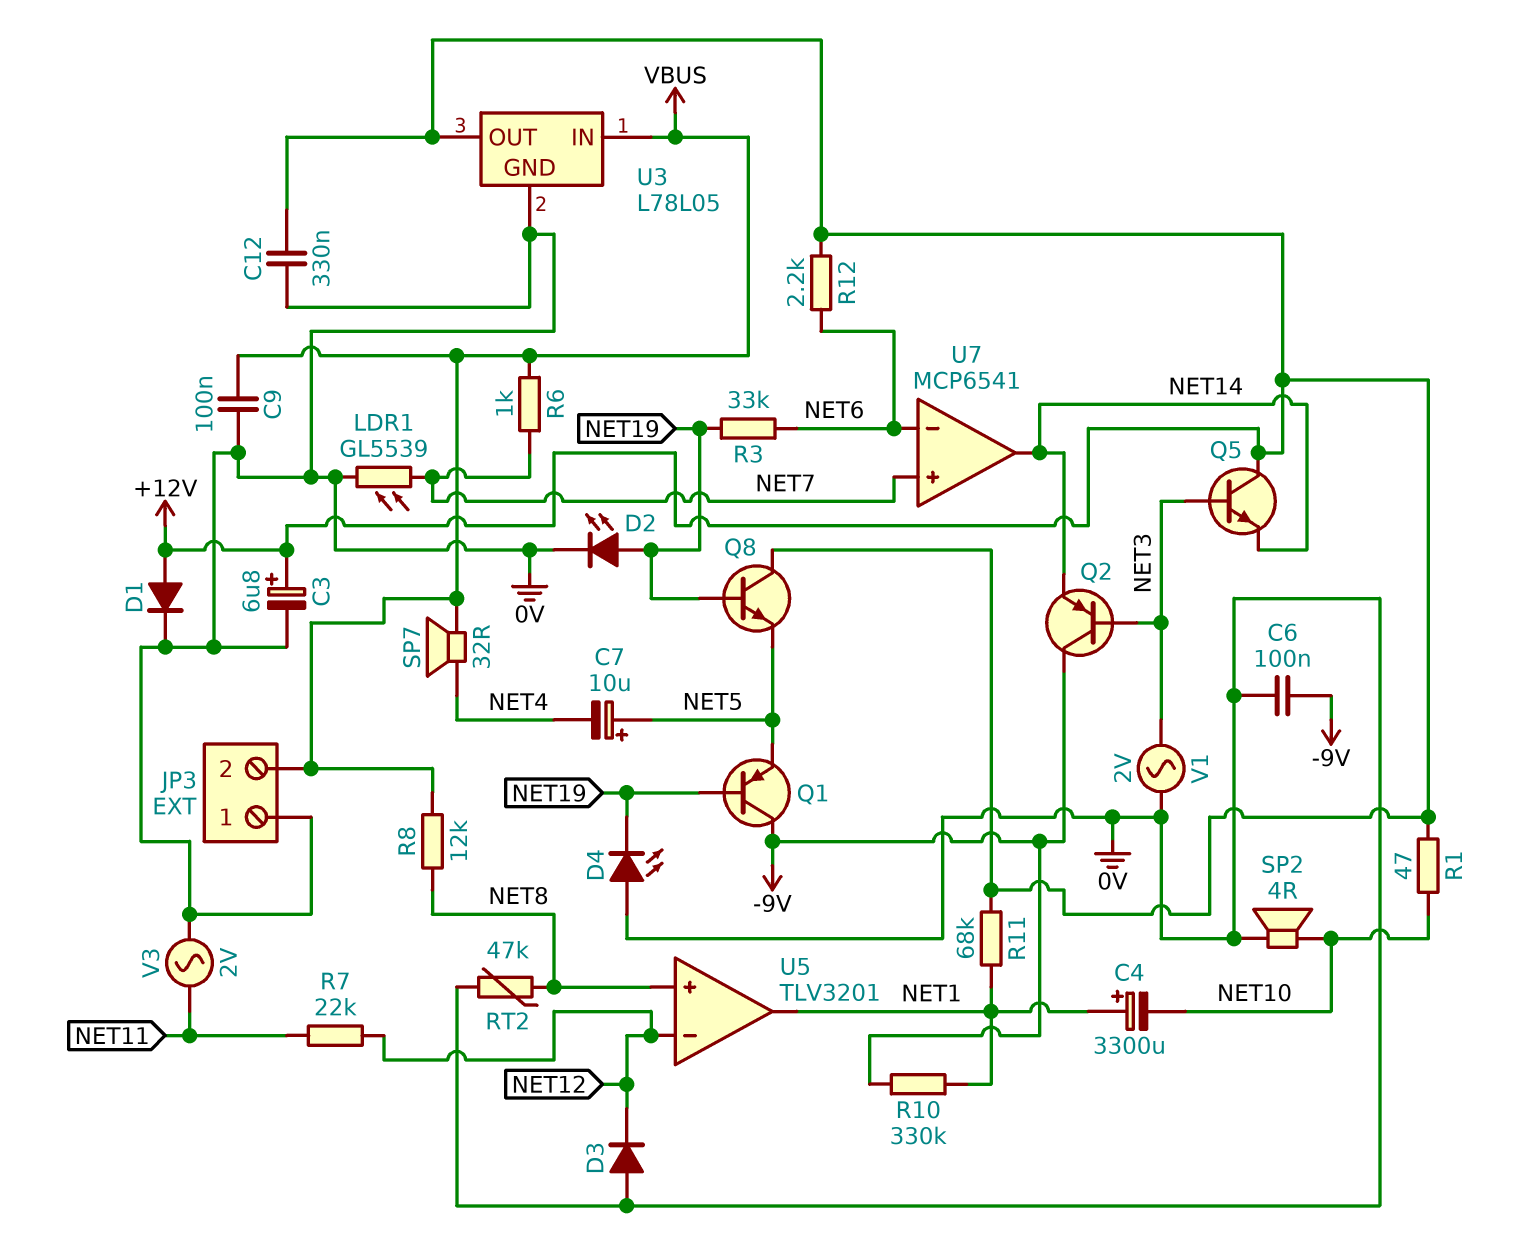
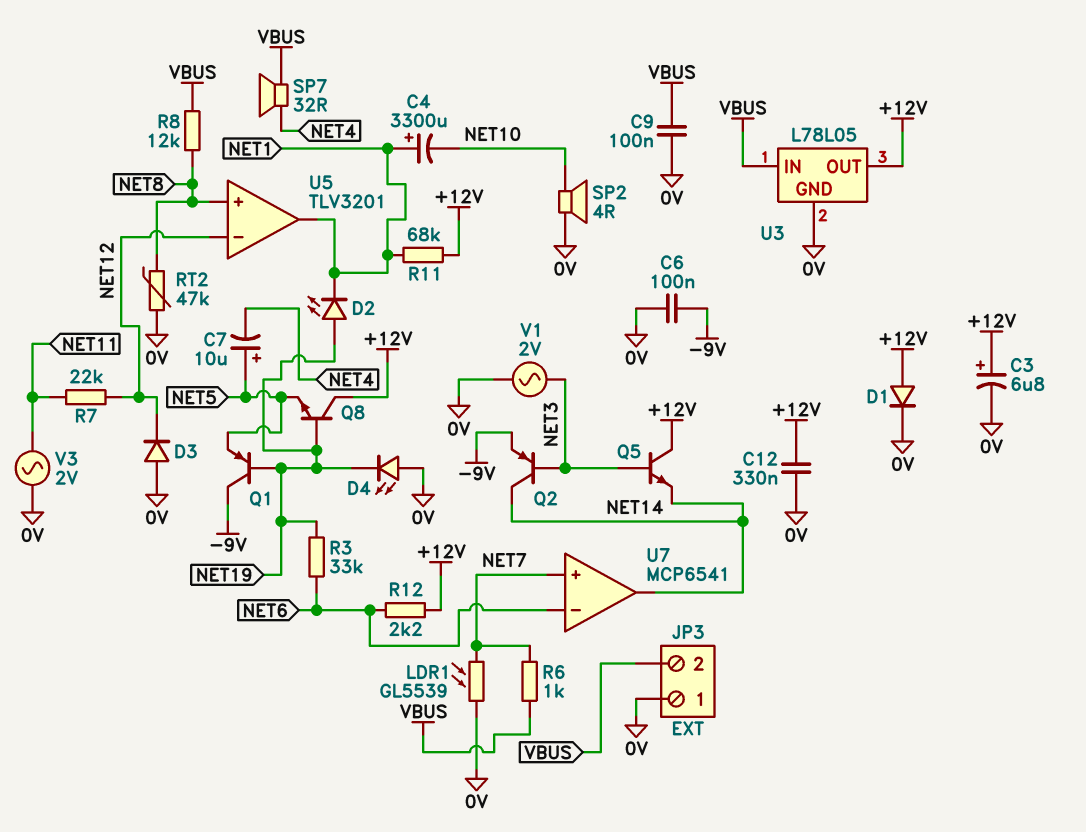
D2: LED (A NET19, K 0V) -> LED (A NET19, K NET1)
Q2: PNP (B NET3, C -9V, E NET14) -> PNP (B NET3, C NET14, E -9V)
R1: 47 (+12V, NET10) -> none
R10: 330k (-9V, NET1) -> none

